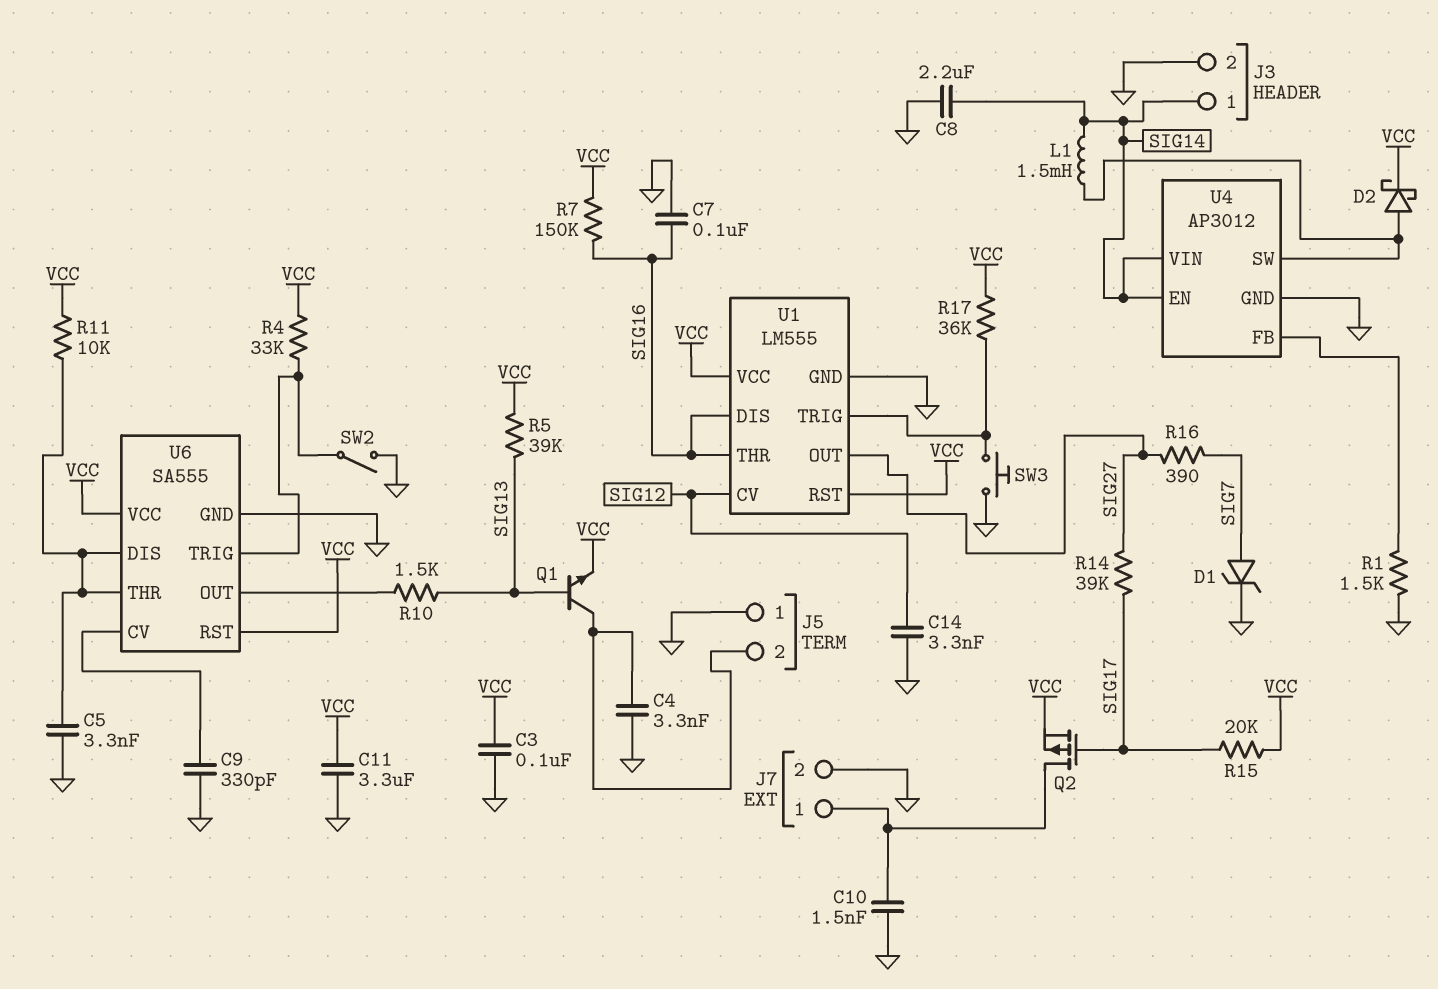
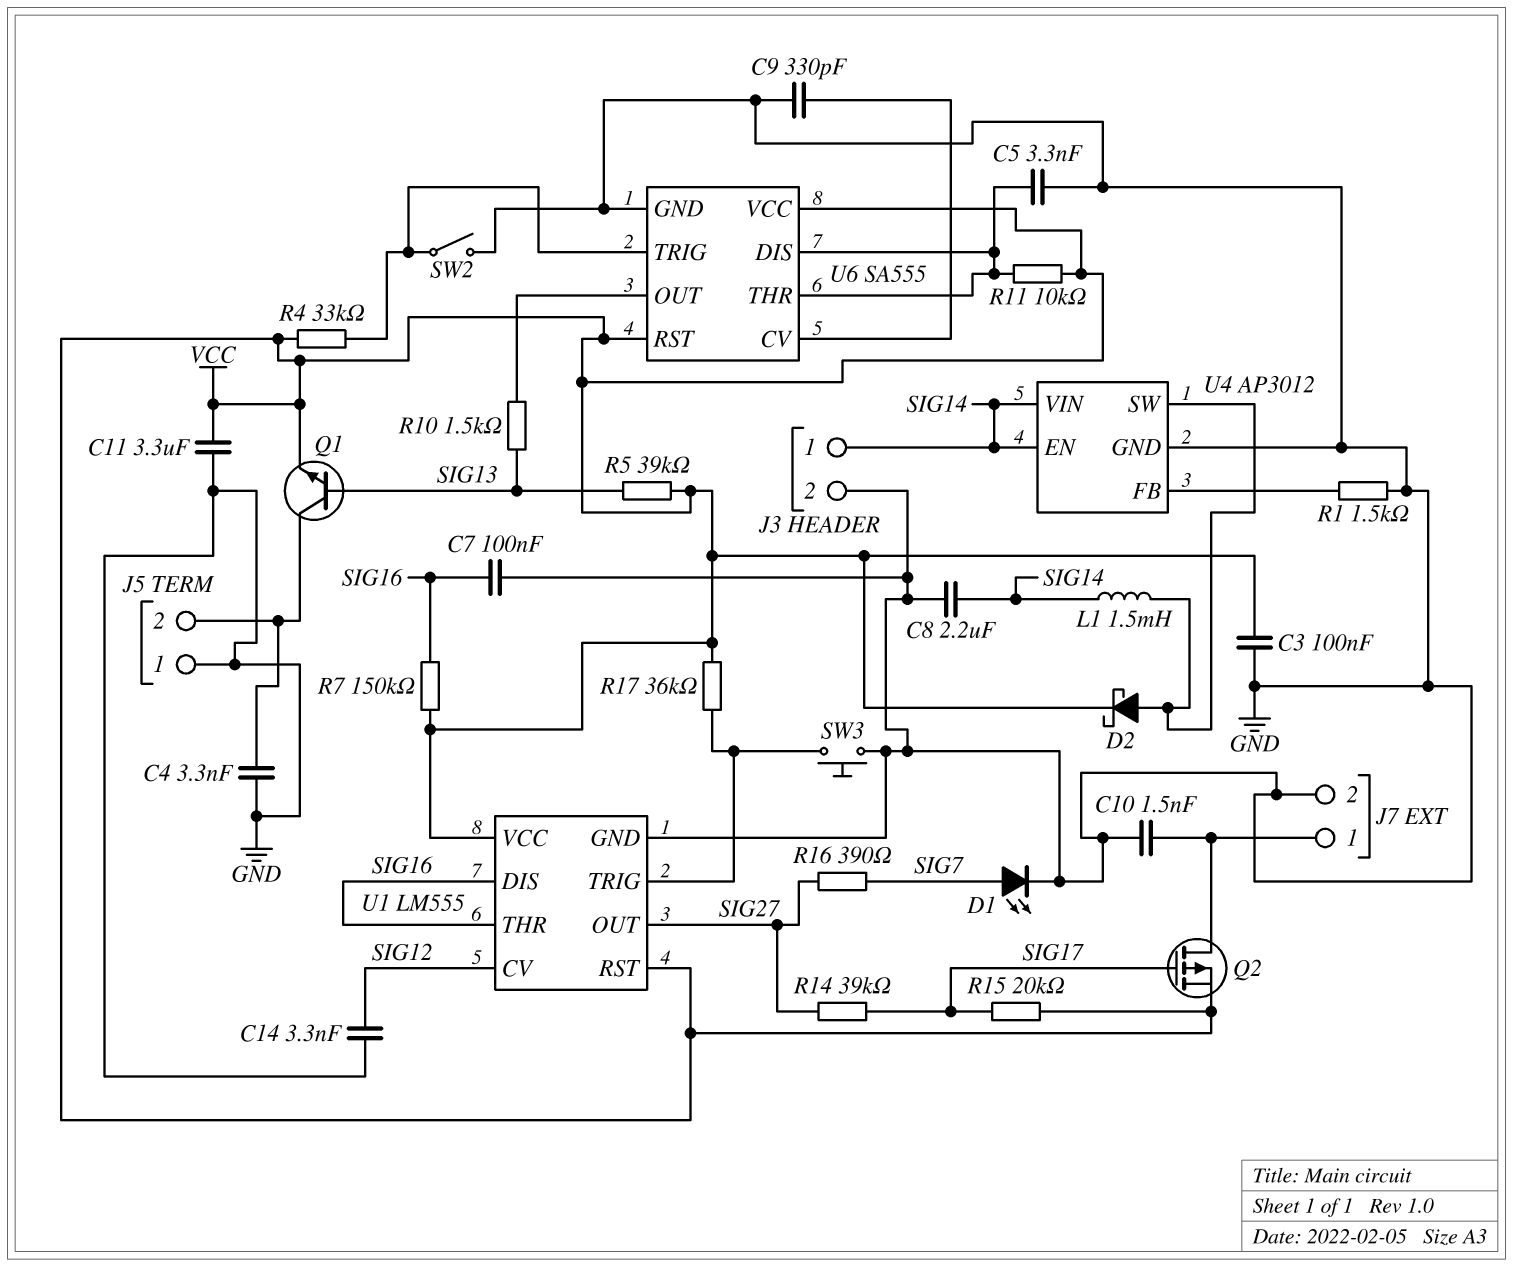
D1: zener (A SIG7, K GND) -> LED (A SIG7, K GND)

